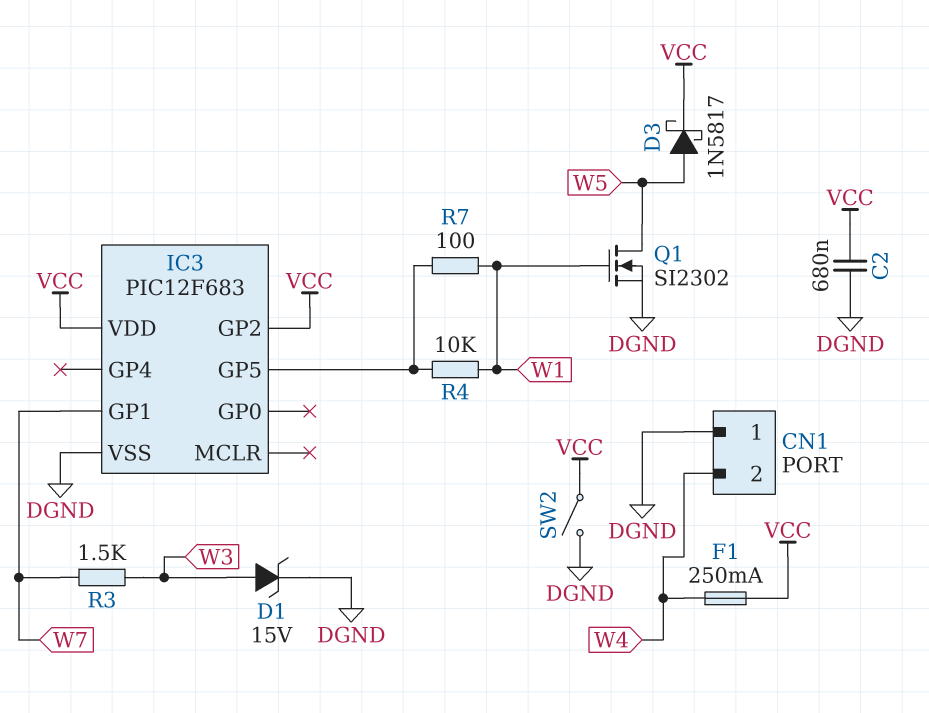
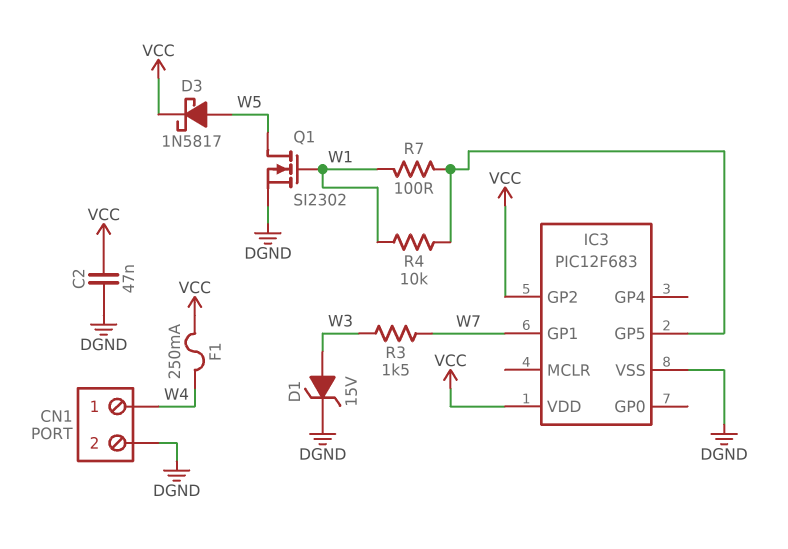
C2: 680nF (DGND, VCC) -> 47nF (DGND, VCC)
CN1 pin 1: DGND -> W4
CN1 pin 2: W4 -> DGND
SW2: switch (DGND, VCC) -> none

